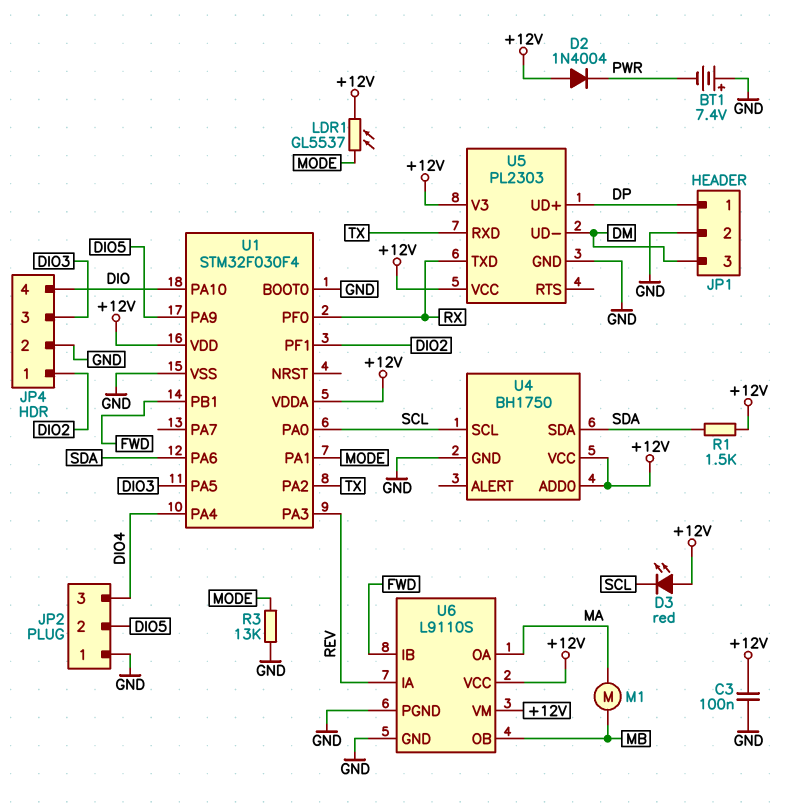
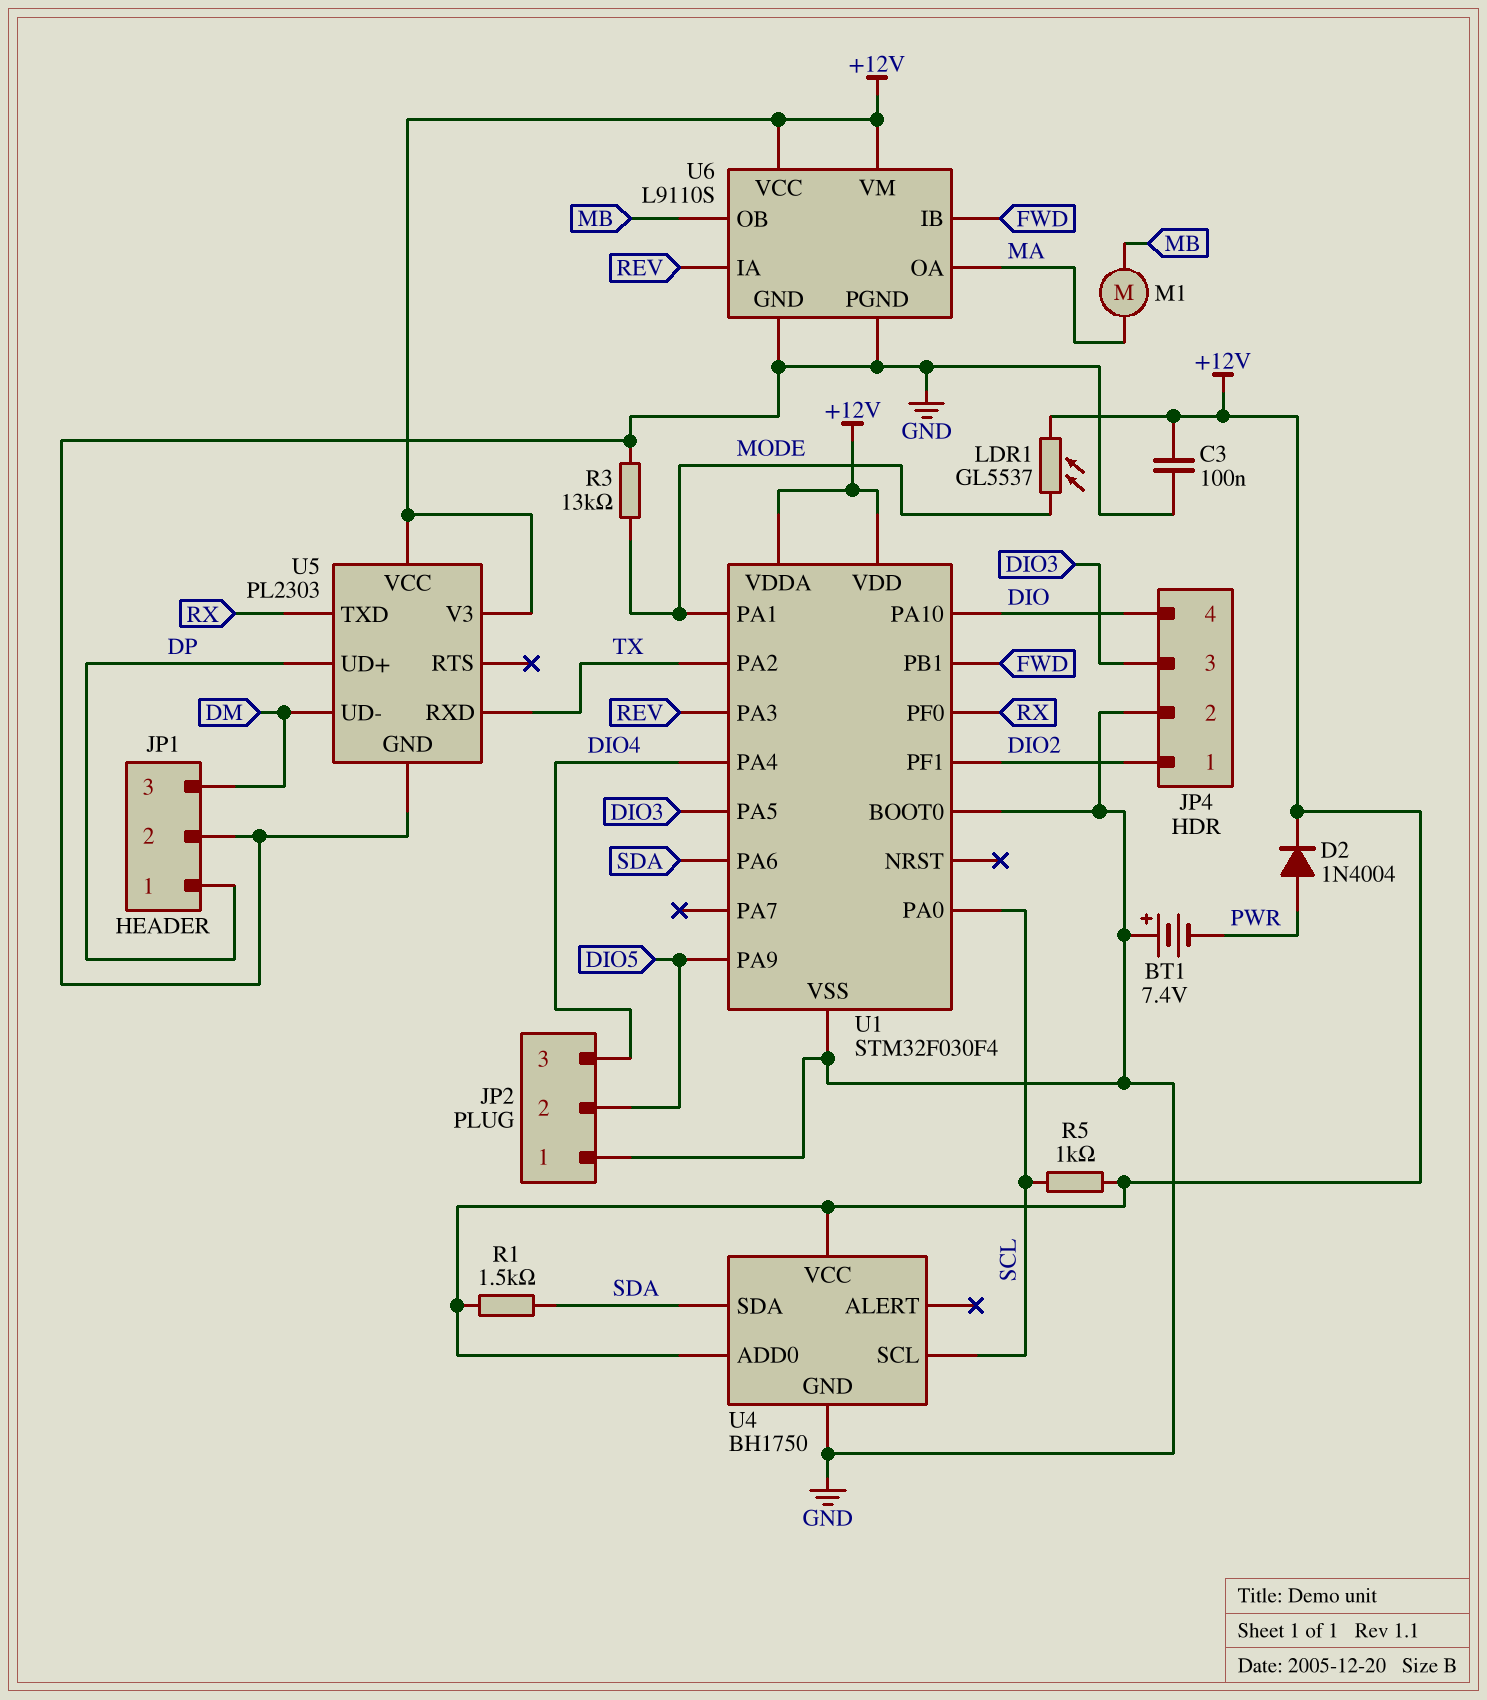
D2: diode 1N4004 (A +12V, K PWR) -> diode 1N4004 (A PWR, K +12V)
D3: LED red (A +12V, K SCL) -> none
R5: none -> 1k (+12V, SCL)

